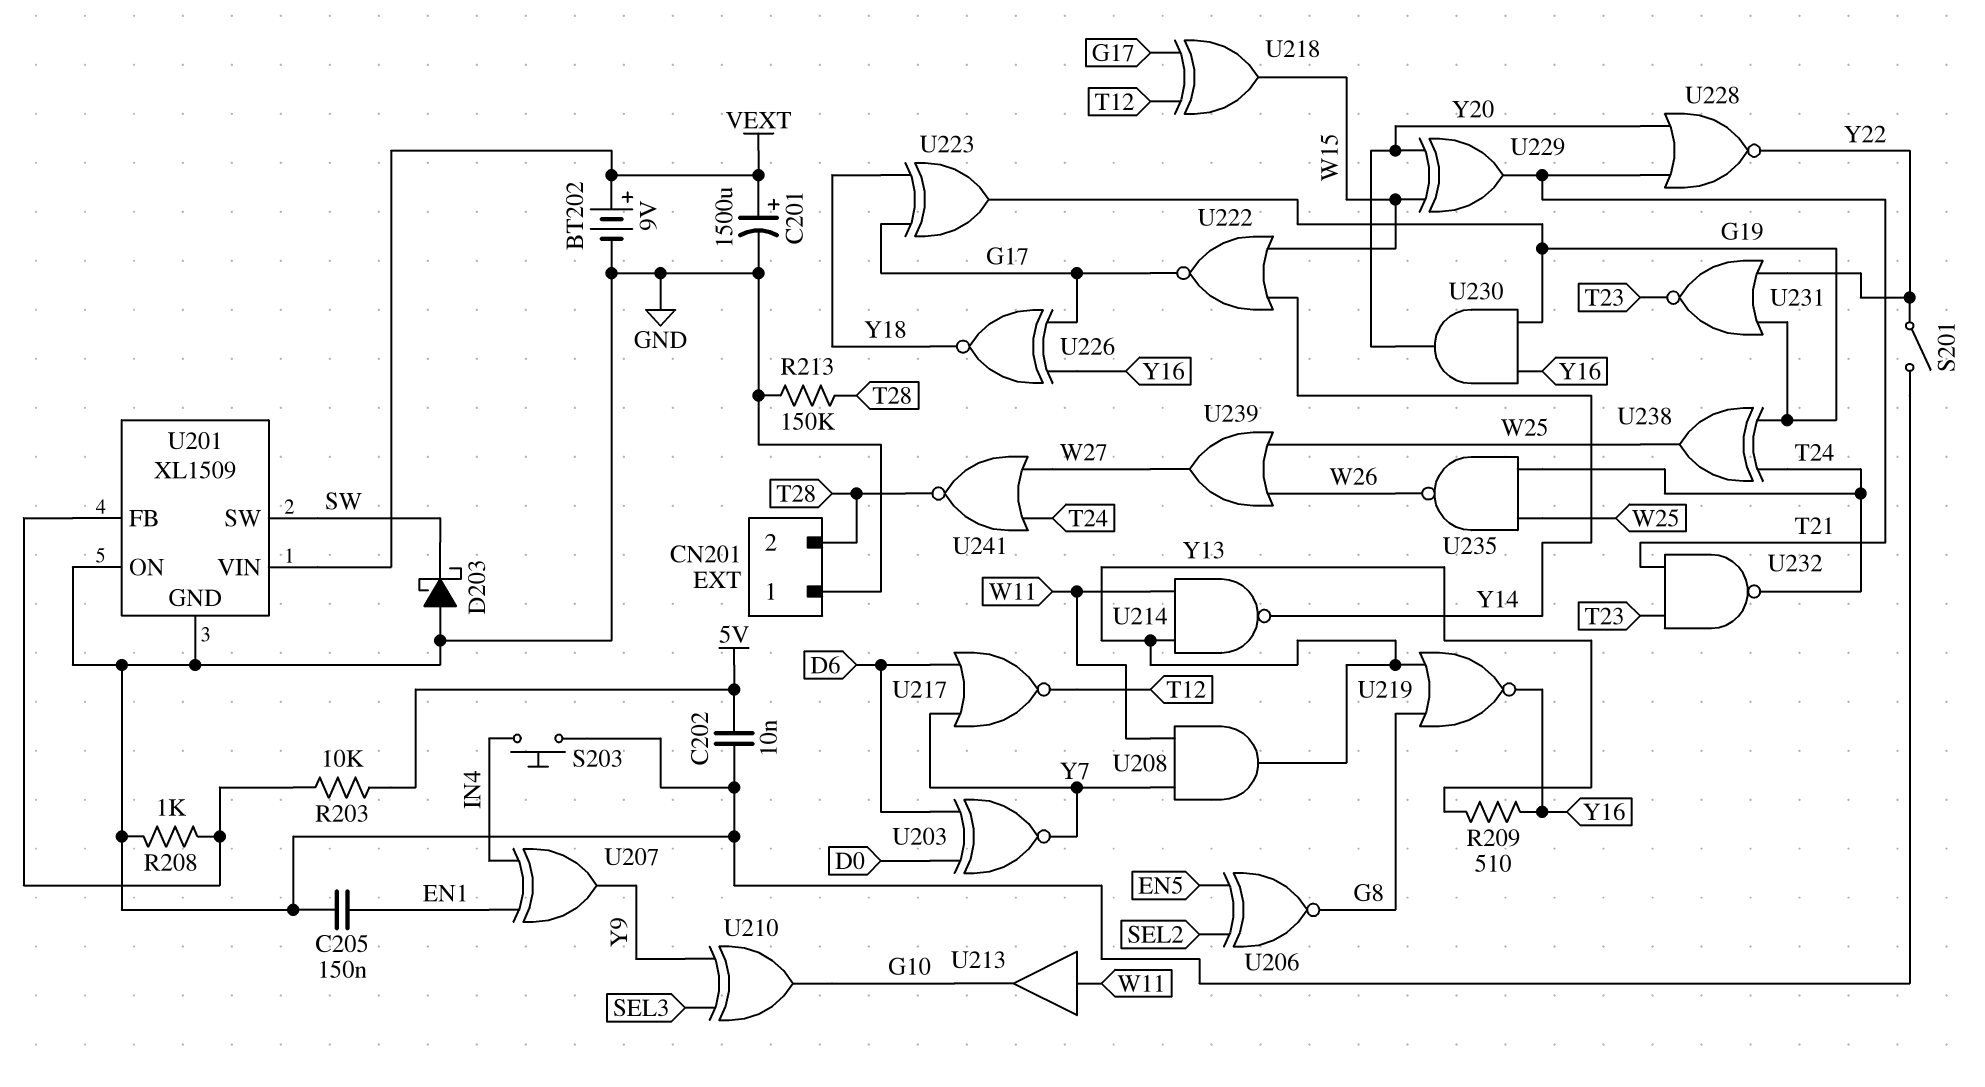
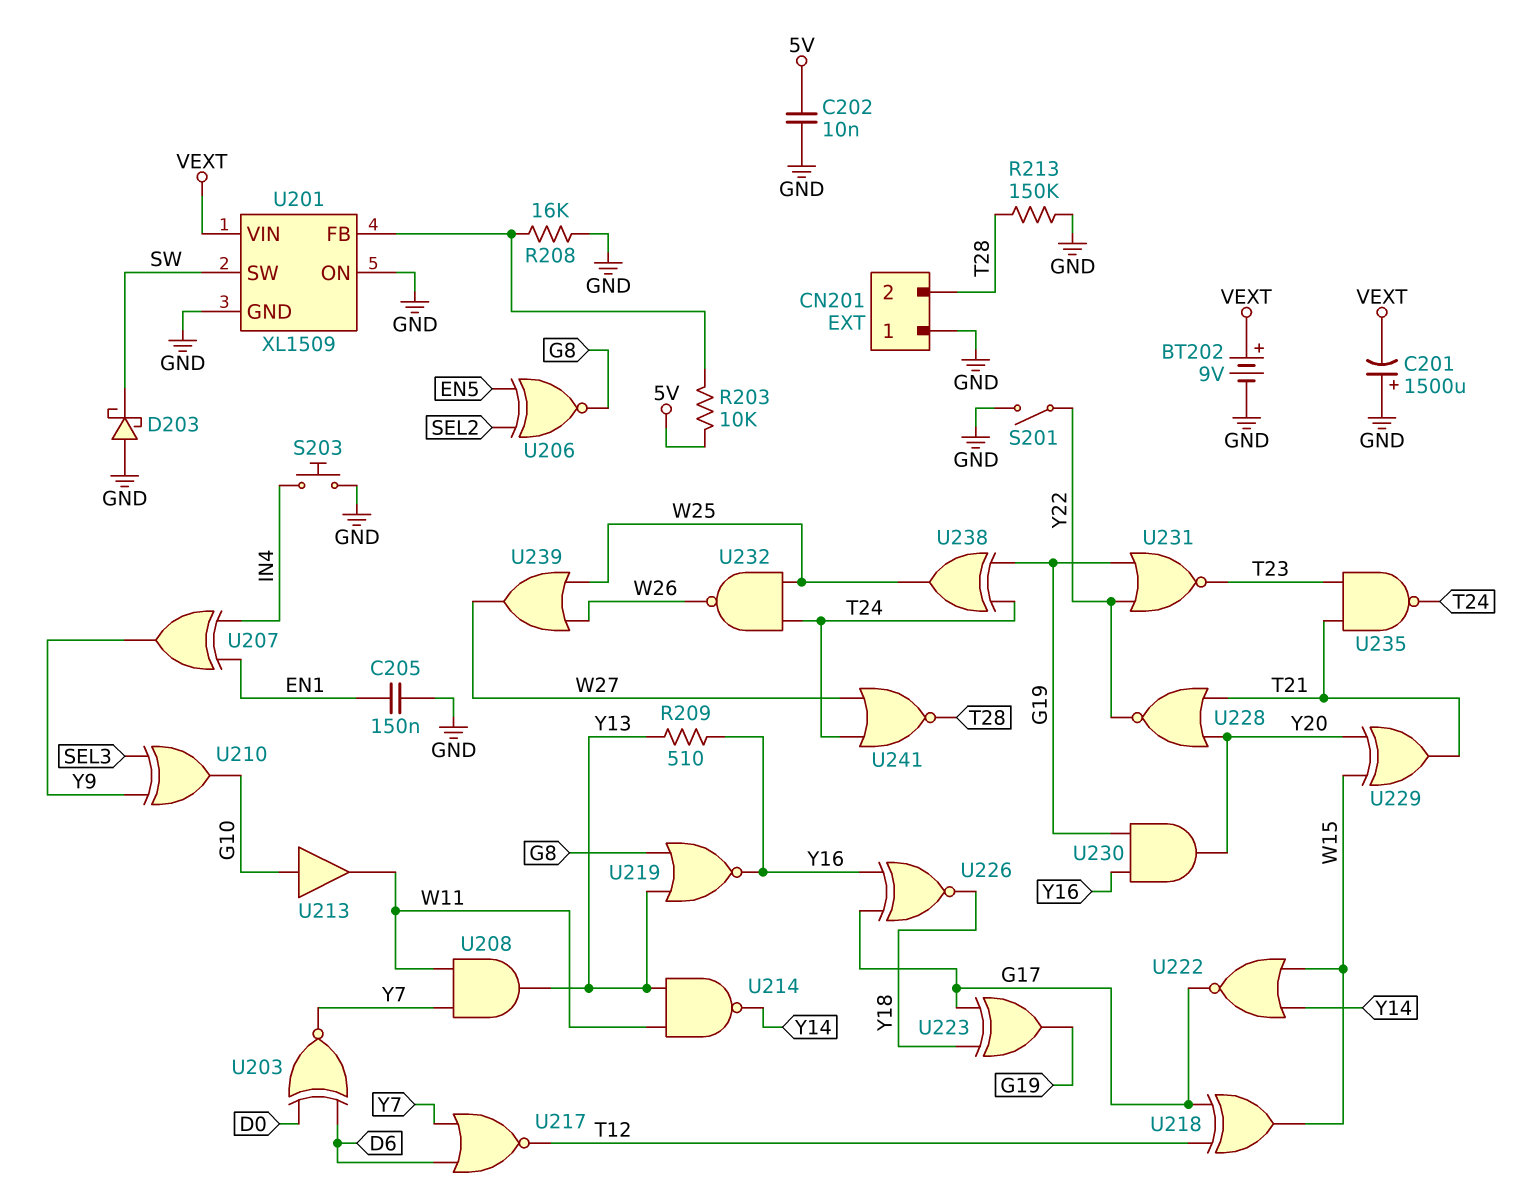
C201: 1500uF (plus VEXT, minus GND) -> 1500uF (plus GND, minus VEXT)
R208: 1k (GND, U201/FB) -> 16k (GND, U201/FB)
U213: buffer (in W11, out G10) -> buffer (in G10, out W11)
U232: NAND (in T21, in T23, out T24) -> NAND (in T24, in W25, out W26)
U235: NAND (in T24, in W25, out W26) -> NAND (in T21, in T23, out T24)

